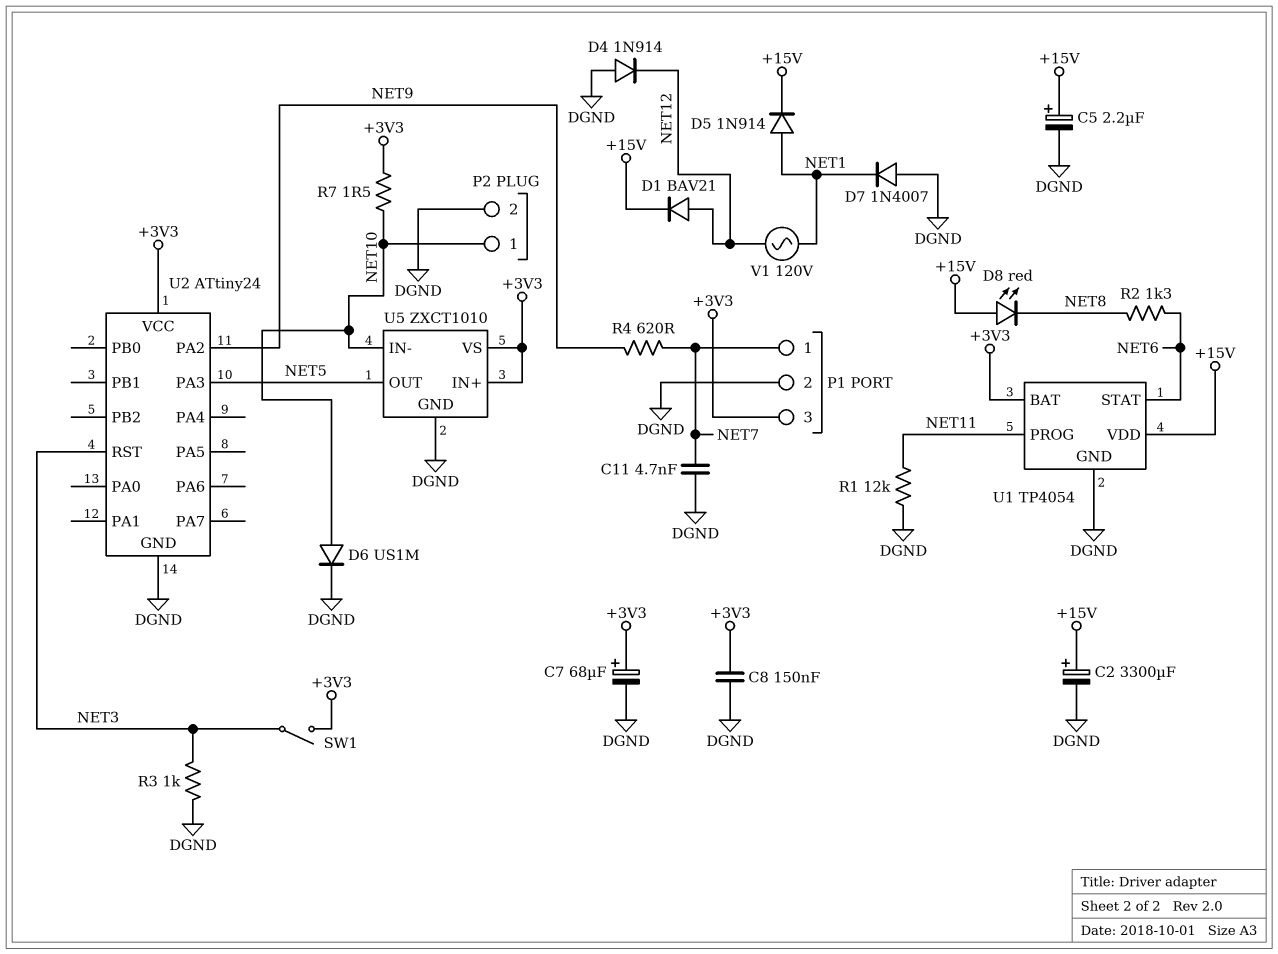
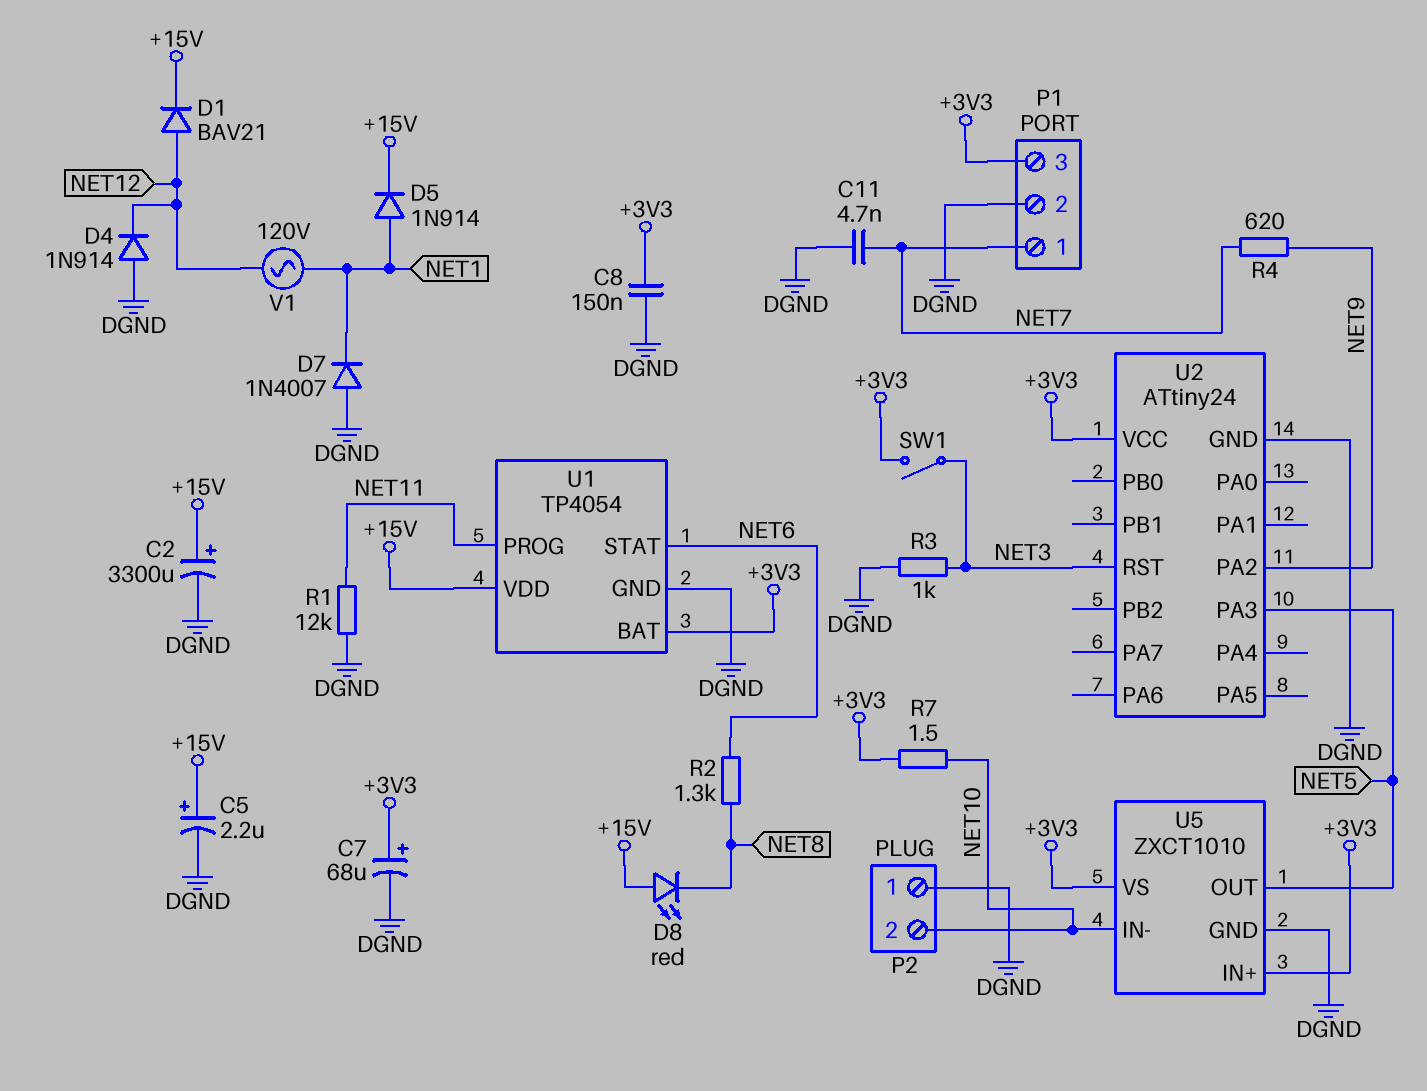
D6: diode US1M (A NET10, K DGND) -> none
P2 pin 1: NET10 -> DGND
P2 pin 2: DGND -> NET10

